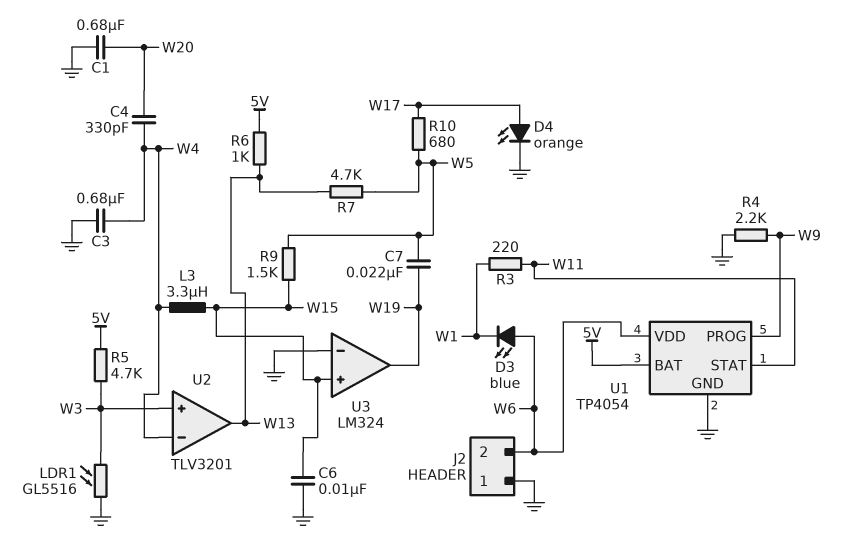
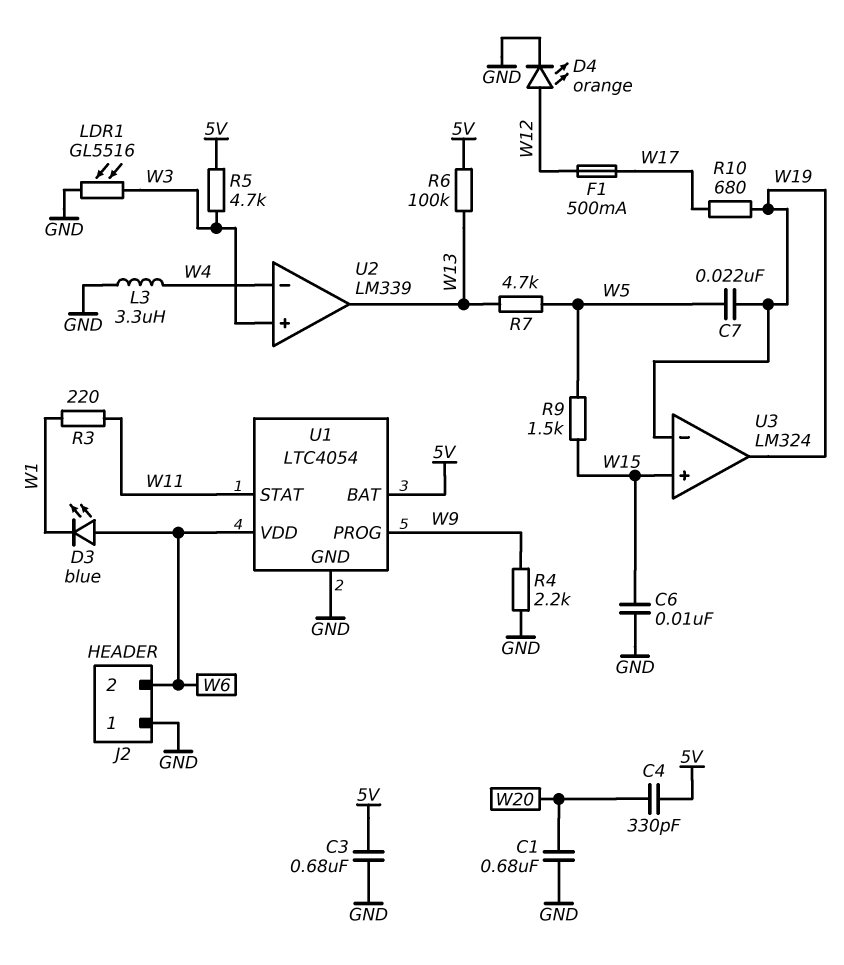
C3: 680nF (GND, W4) -> 680nF (5V, GND)
C4: 330pF (W4, W20) -> 330pF (5V, W20)
D4: LED orange (A W17, K GND) -> LED orange (A W12, K GND)
F1: none -> 500mA (W12, W17)
L3: 3.3uH (W4, W15) -> 3.3uH (GND, W4)
R6: 1k (5V, W13) -> 100k (5V, W13)
R10: 680 (W5, W17) -> 680 (W17, W19)
U1: TP4054 -> LTC4054
U2: TLV3201 -> LM339
U3 pin in-: GND -> W19

